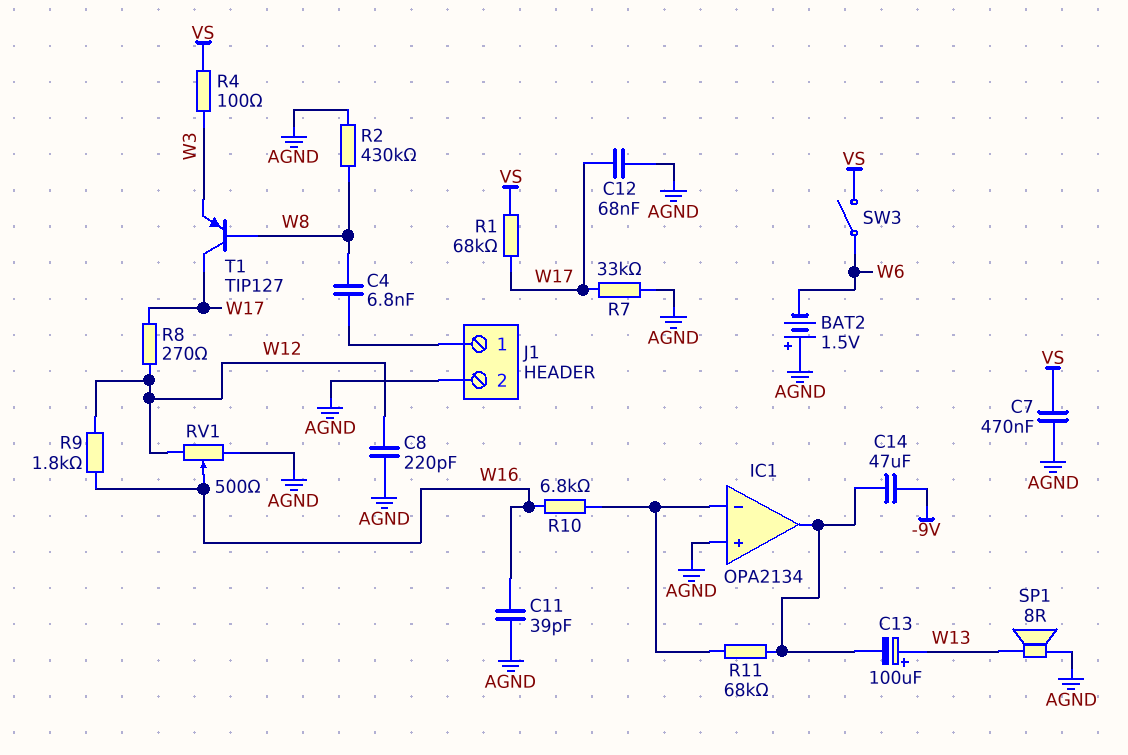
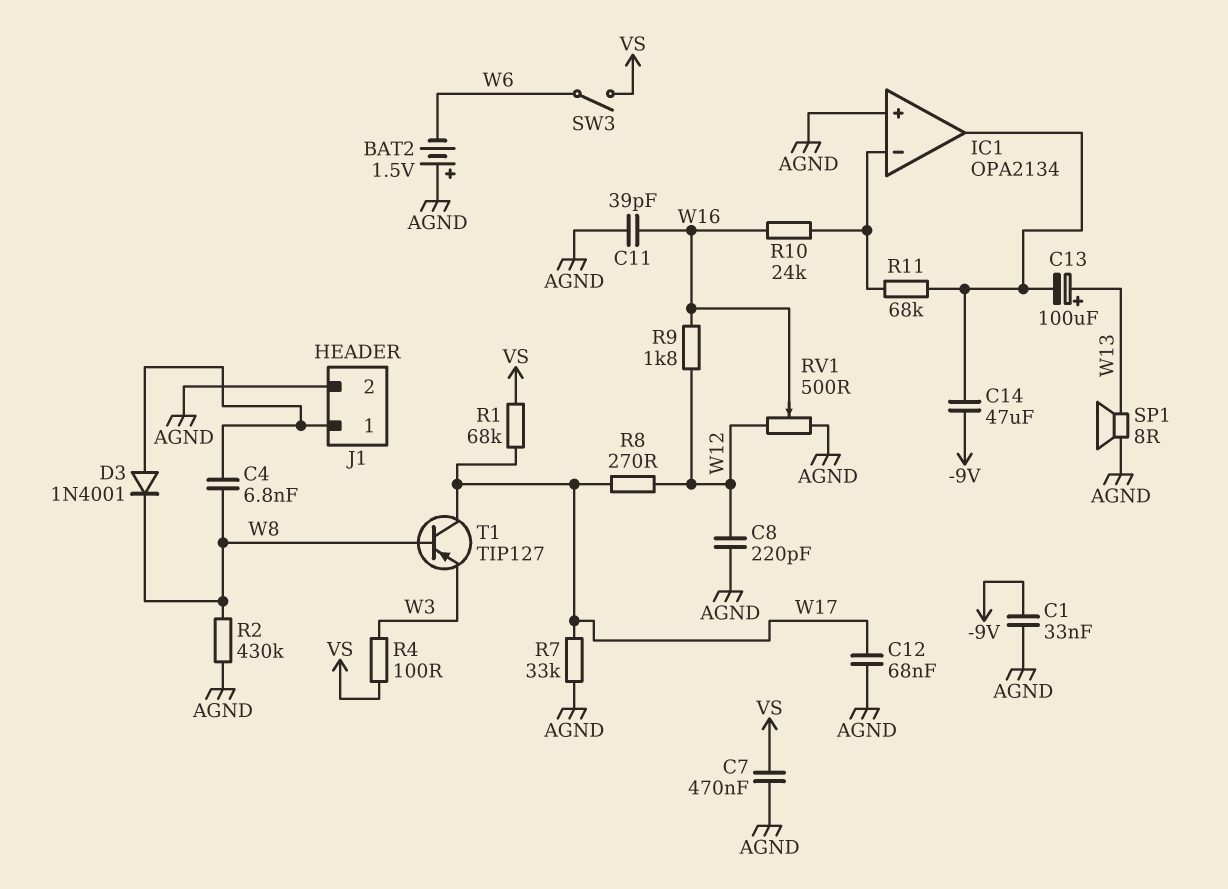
C1: none -> 33nF (-9V, AGND)
D3: none -> diode 1N4001 (A J1/1, K W8)
R10: 6.8k (IC1/in-, W16) -> 24k (IC1/in-, W16)

